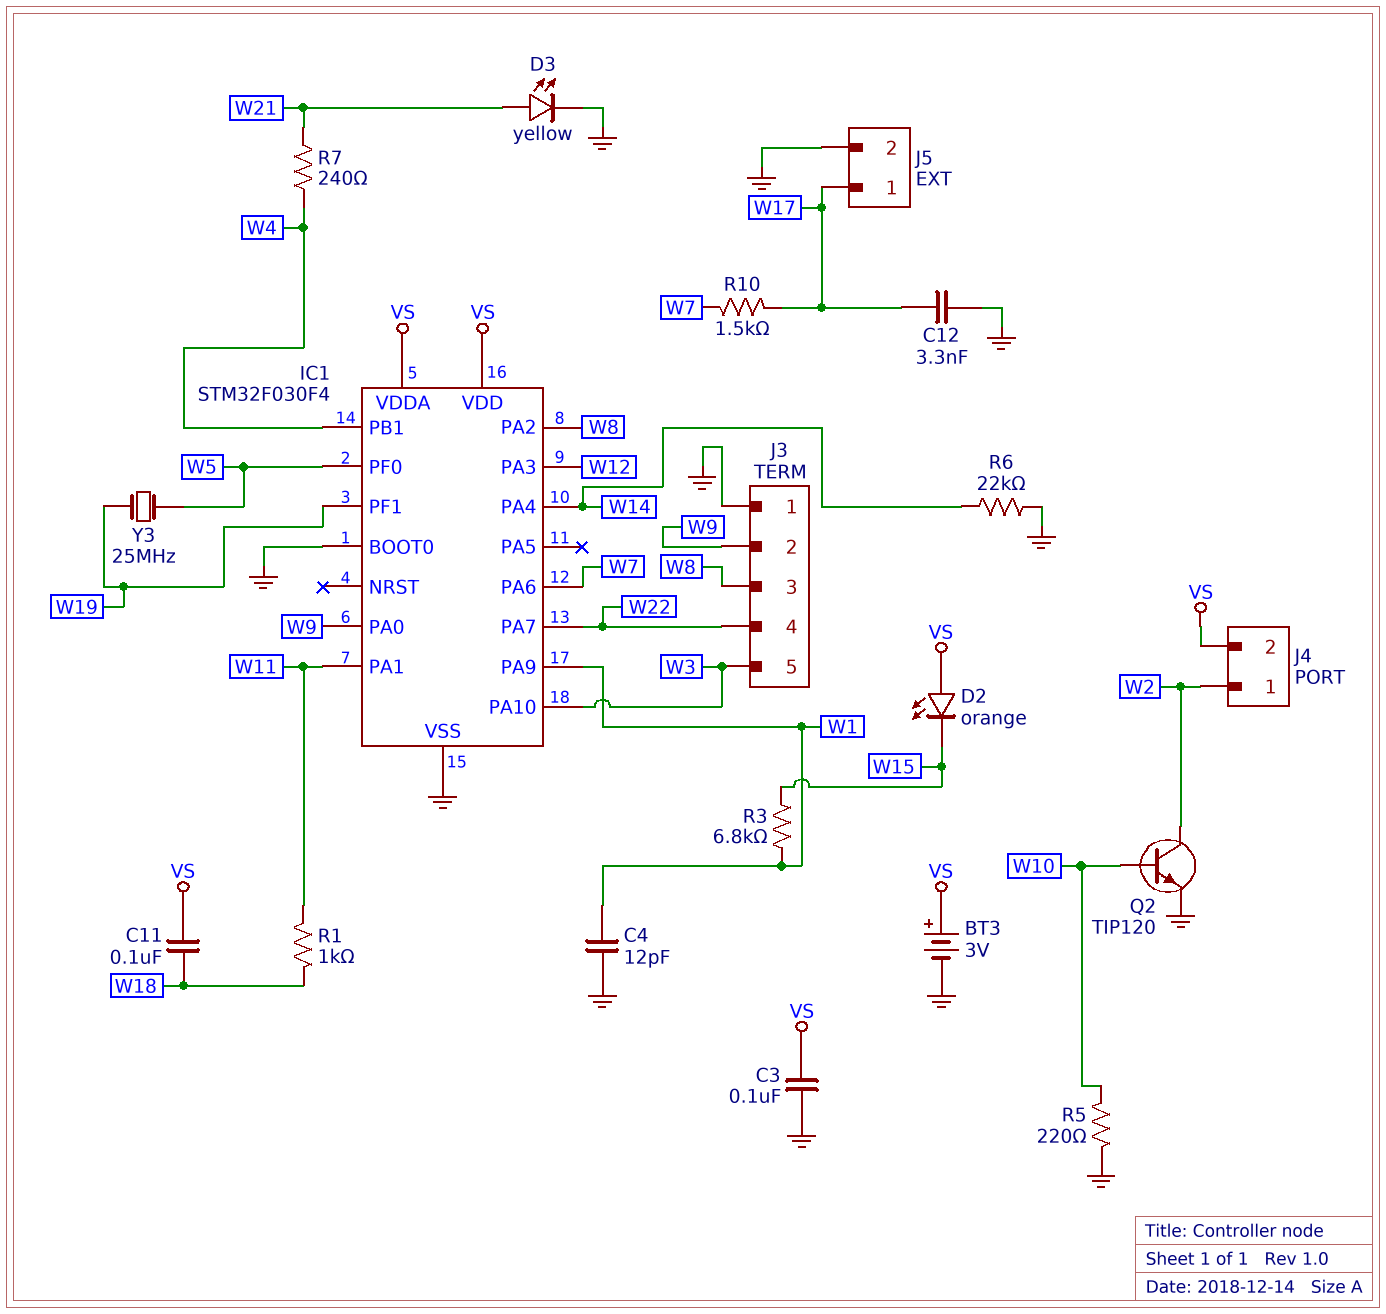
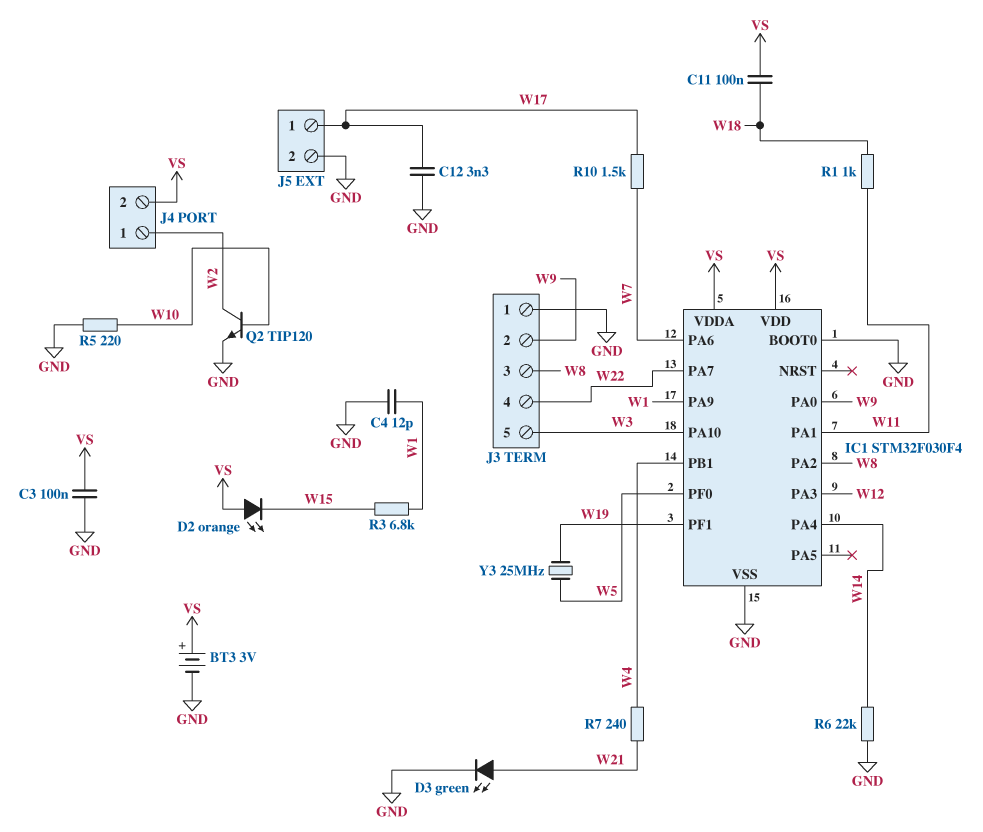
D3: LED yellow (A W21, K GND) -> LED green (A W21, K GND)

